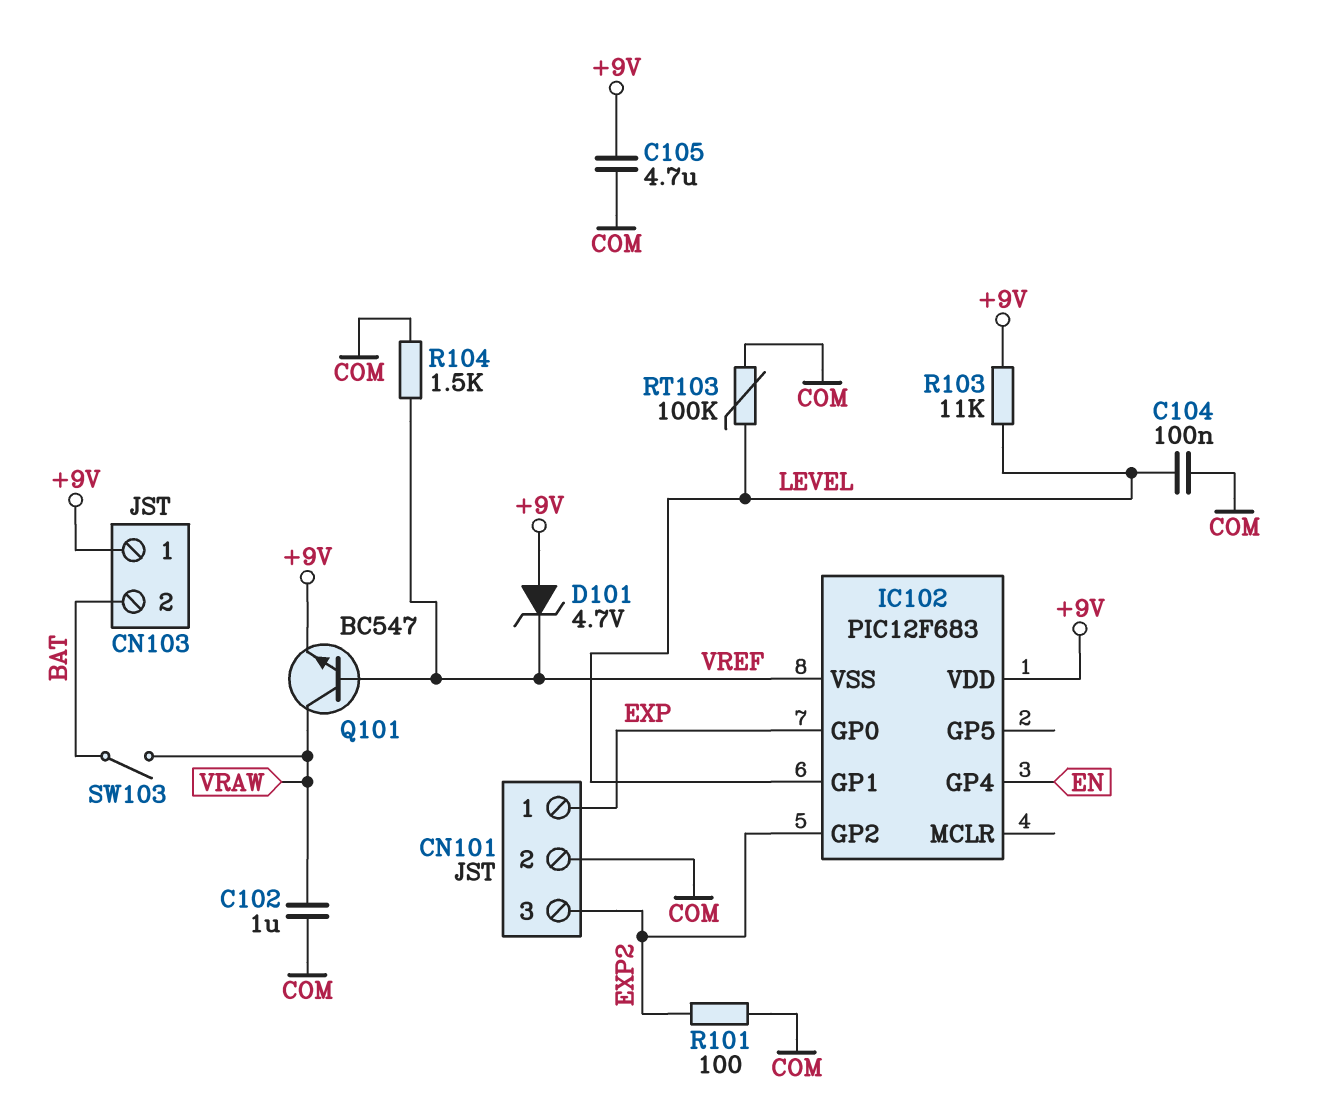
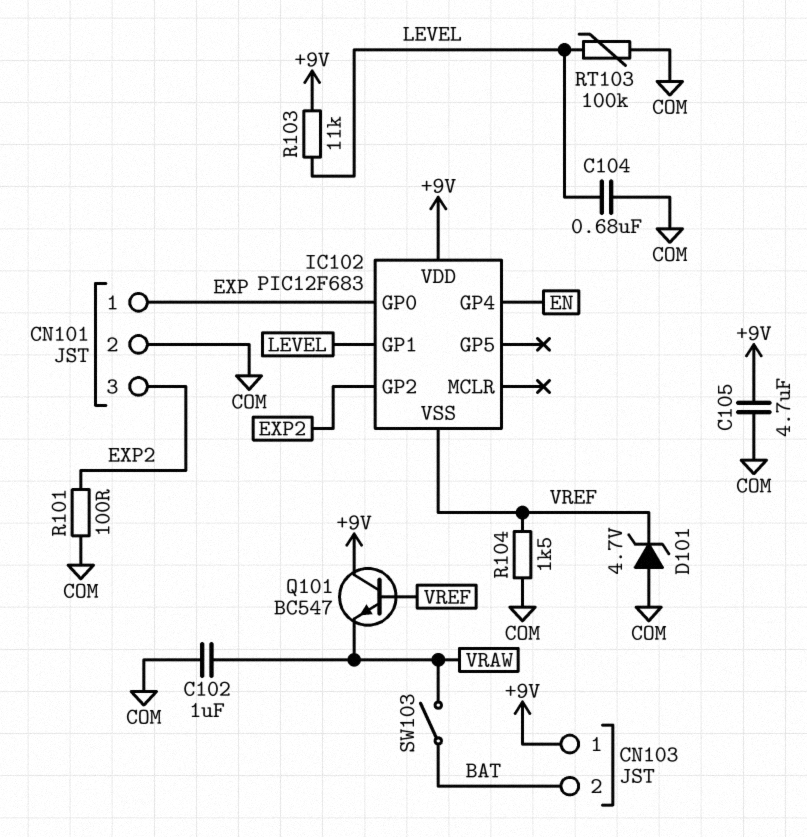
C104: 100nF (COM, LEVEL) -> 680nF (COM, LEVEL)
D101: zener 4.7V (A +9V, K VREF) -> zener 4.7V (A COM, K VREF)
Q101: NPN BC547 (B VREF, C VRAW, E +9V) -> NPN BC547 (B VREF, C +9V, E VRAW)

